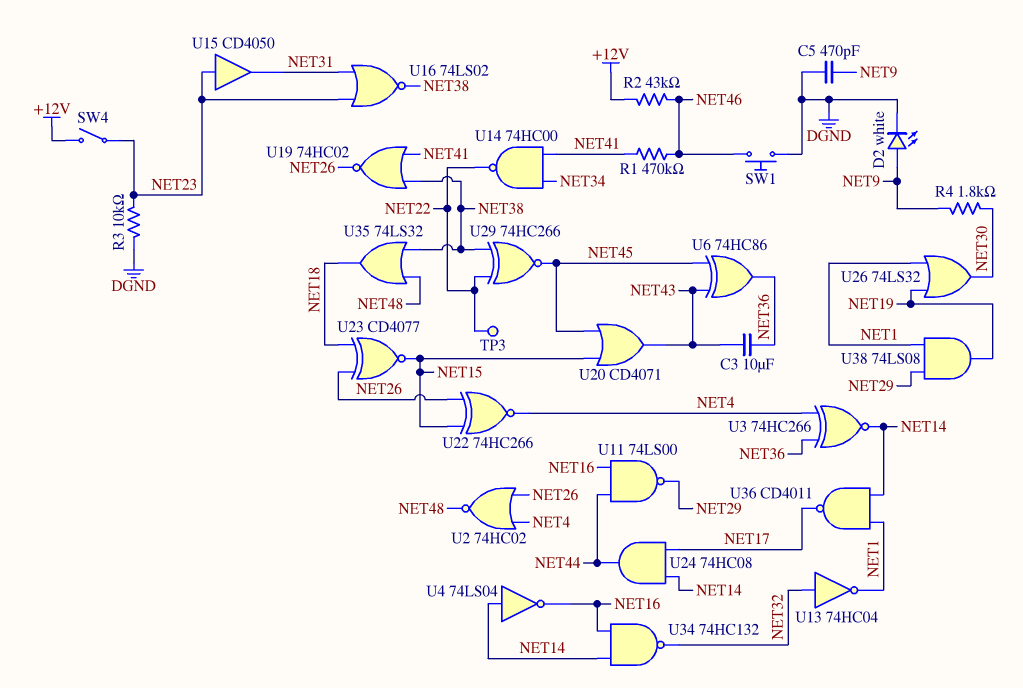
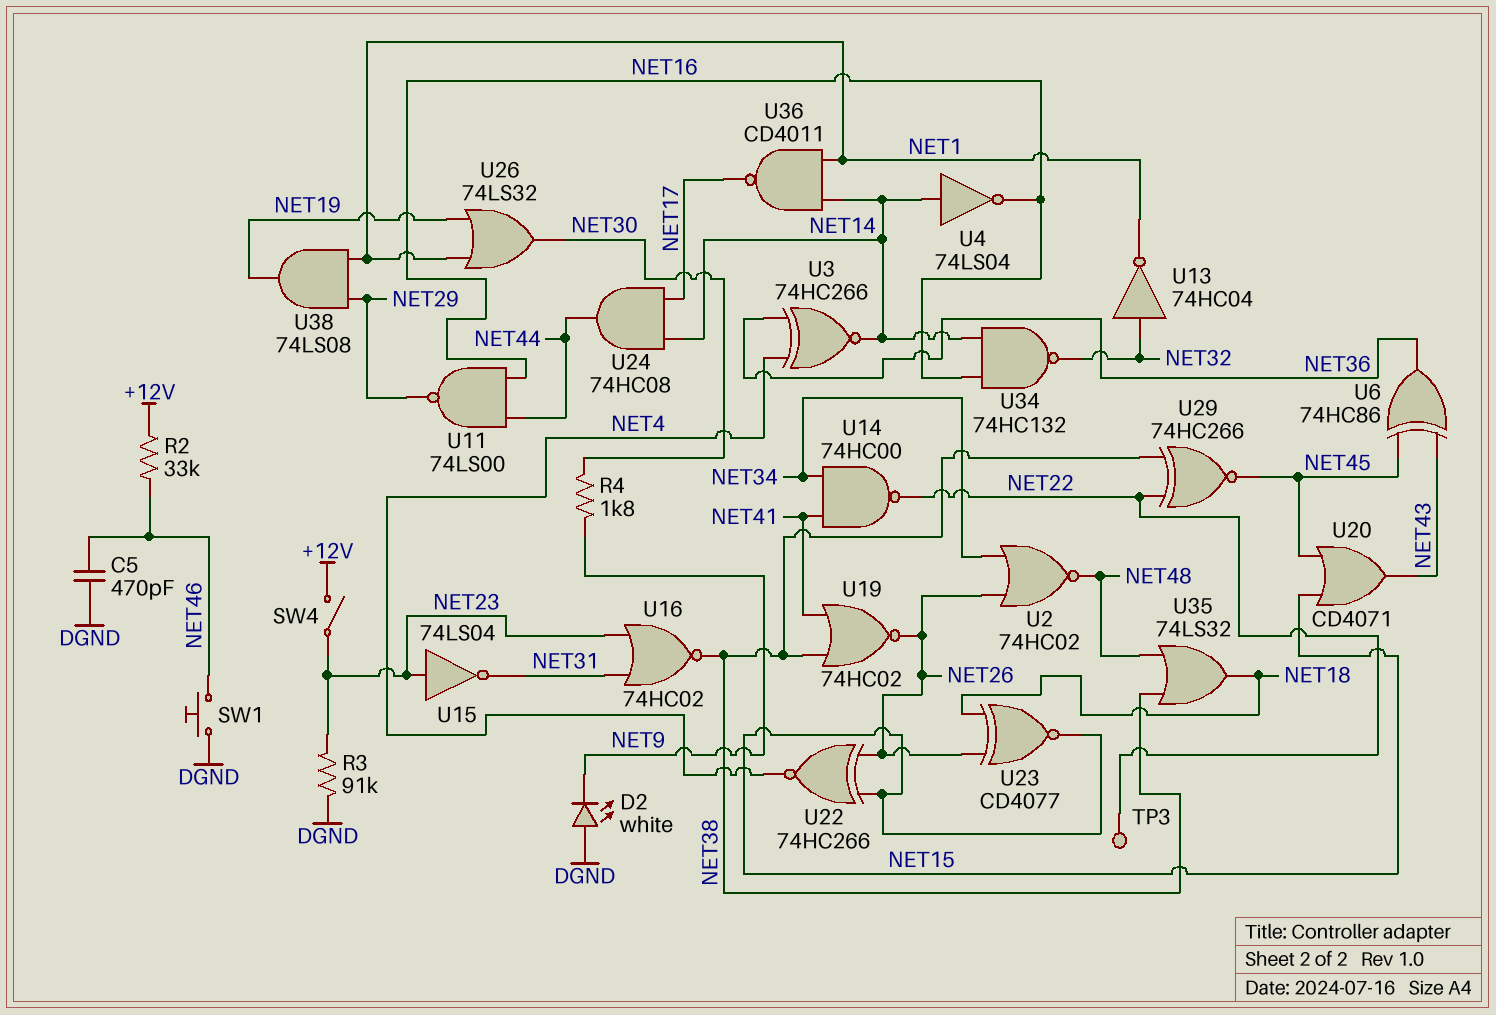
C3: 10uF (NET36, NET43) -> none
C5: 470pF (DGND, NET9) -> 470pF (DGND, NET46)
D2: LED white (A NET9, K DGND) -> LED white (A DGND, K NET9)
R1: 470k (NET41, NET46) -> none
R2: 43k (+12V, NET46) -> 33k (+12V, NET46)
R3: 10k (DGND, NET23) -> 91k (DGND, NET23)
U2: NOR 74HC02 (in NET4, in NET26, out NET48) -> NOR 74HC02 (in NET26, in NET34, out NET48)
U15: buffer CD4050 (in NET23, out NET31) -> NOT 74LS04 (in NET23, out NET31)
U16: NOR 74LS02 (in NET23, in NET31, out NET38) -> NOR 74HC02 (in NET23, in NET31, out NET38)

